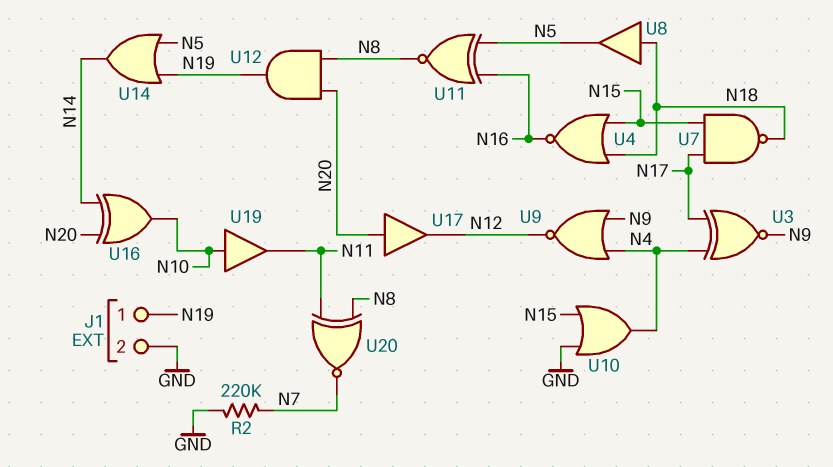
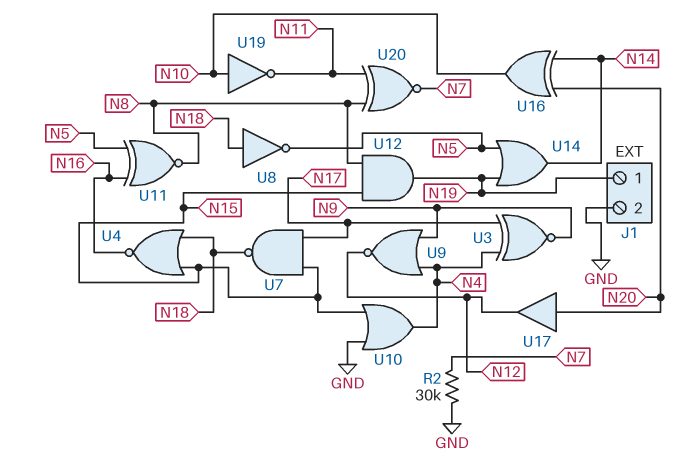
R2: 220k (GND, N7) -> 30k (GND, N7)
U8: buffer (in N18, out N5) -> NOT (in N18, out N5)
U12: AND (in N8, in N20, out N19) -> AND (in N8, in N15, out N19)
U19: buffer (in N10, out N11) -> NOT (in N10, out N11)

